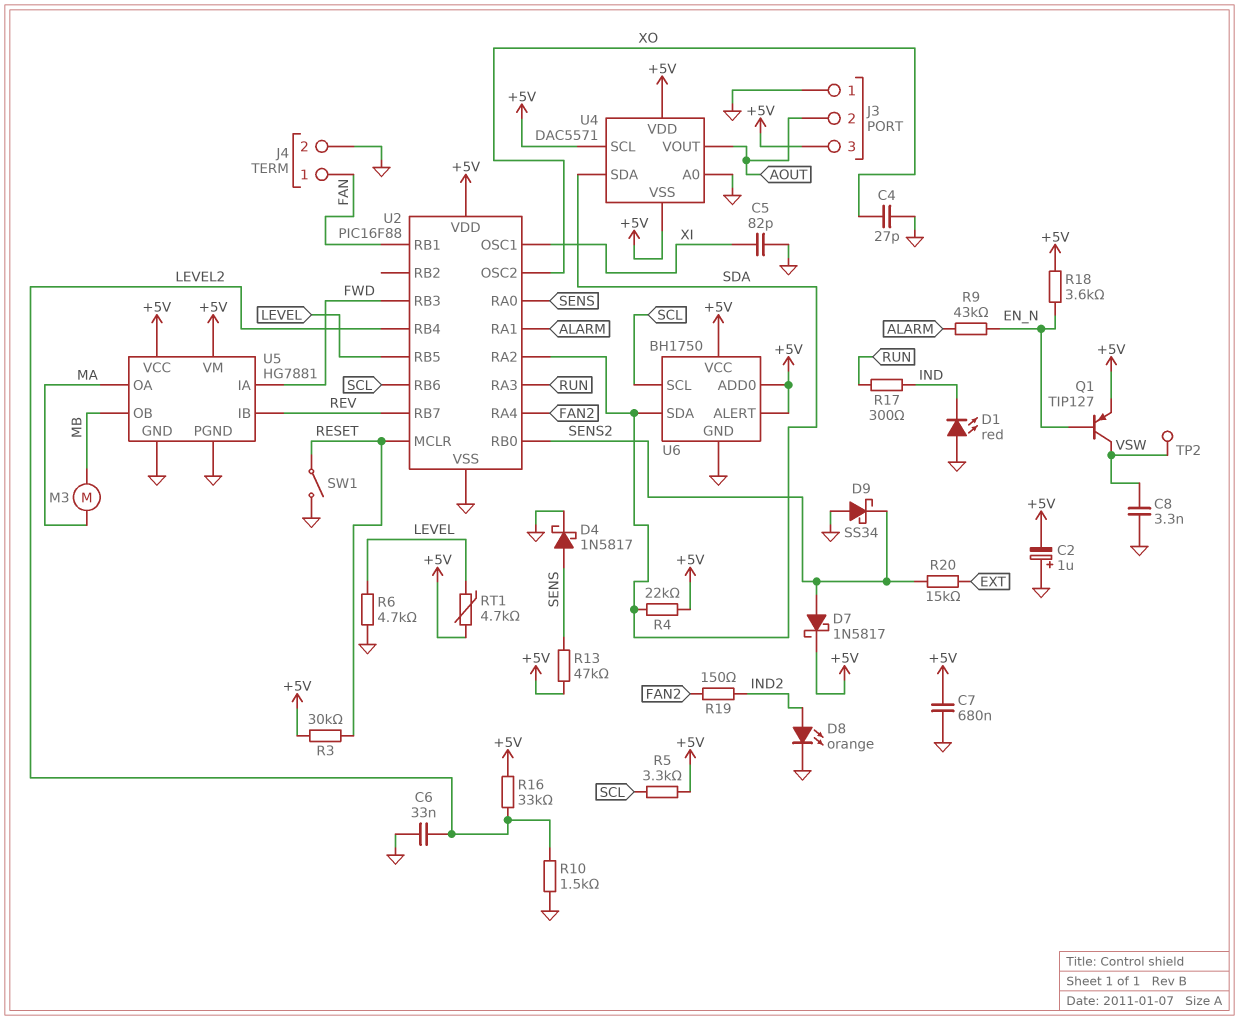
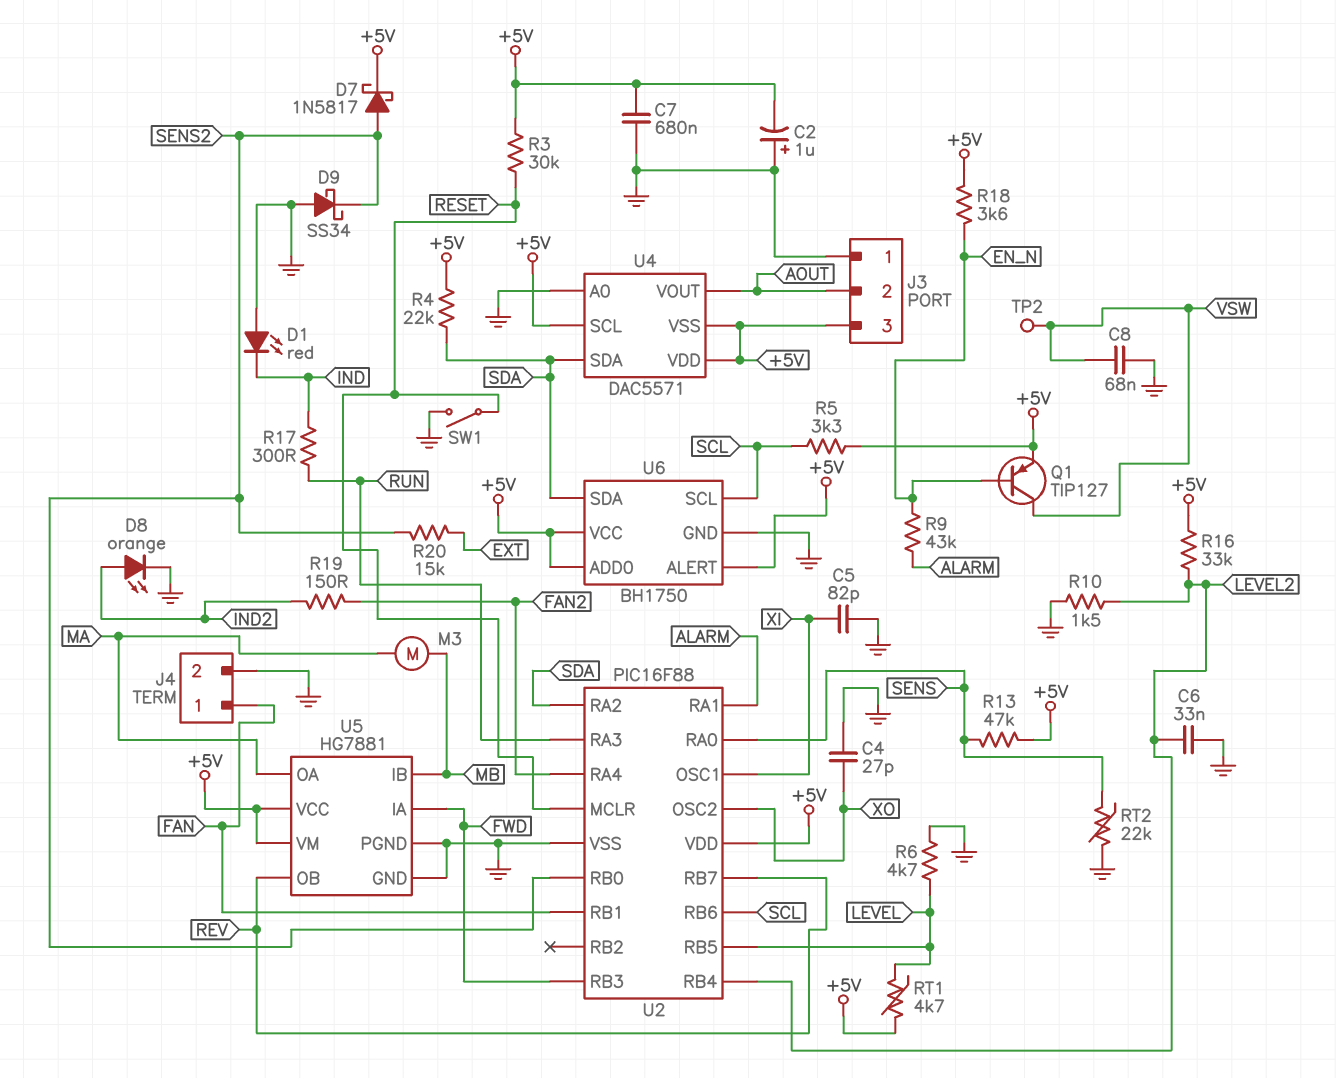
C8: 3.3nF (GND, VSW) -> 68nF (GND, VSW)
D4: schottky 1N5817 (A SENS, K GND) -> none
RT2: none -> 22k (GND, SENS)
U5 pin IB: REV -> MB
U5 pin OB: MB -> REV

